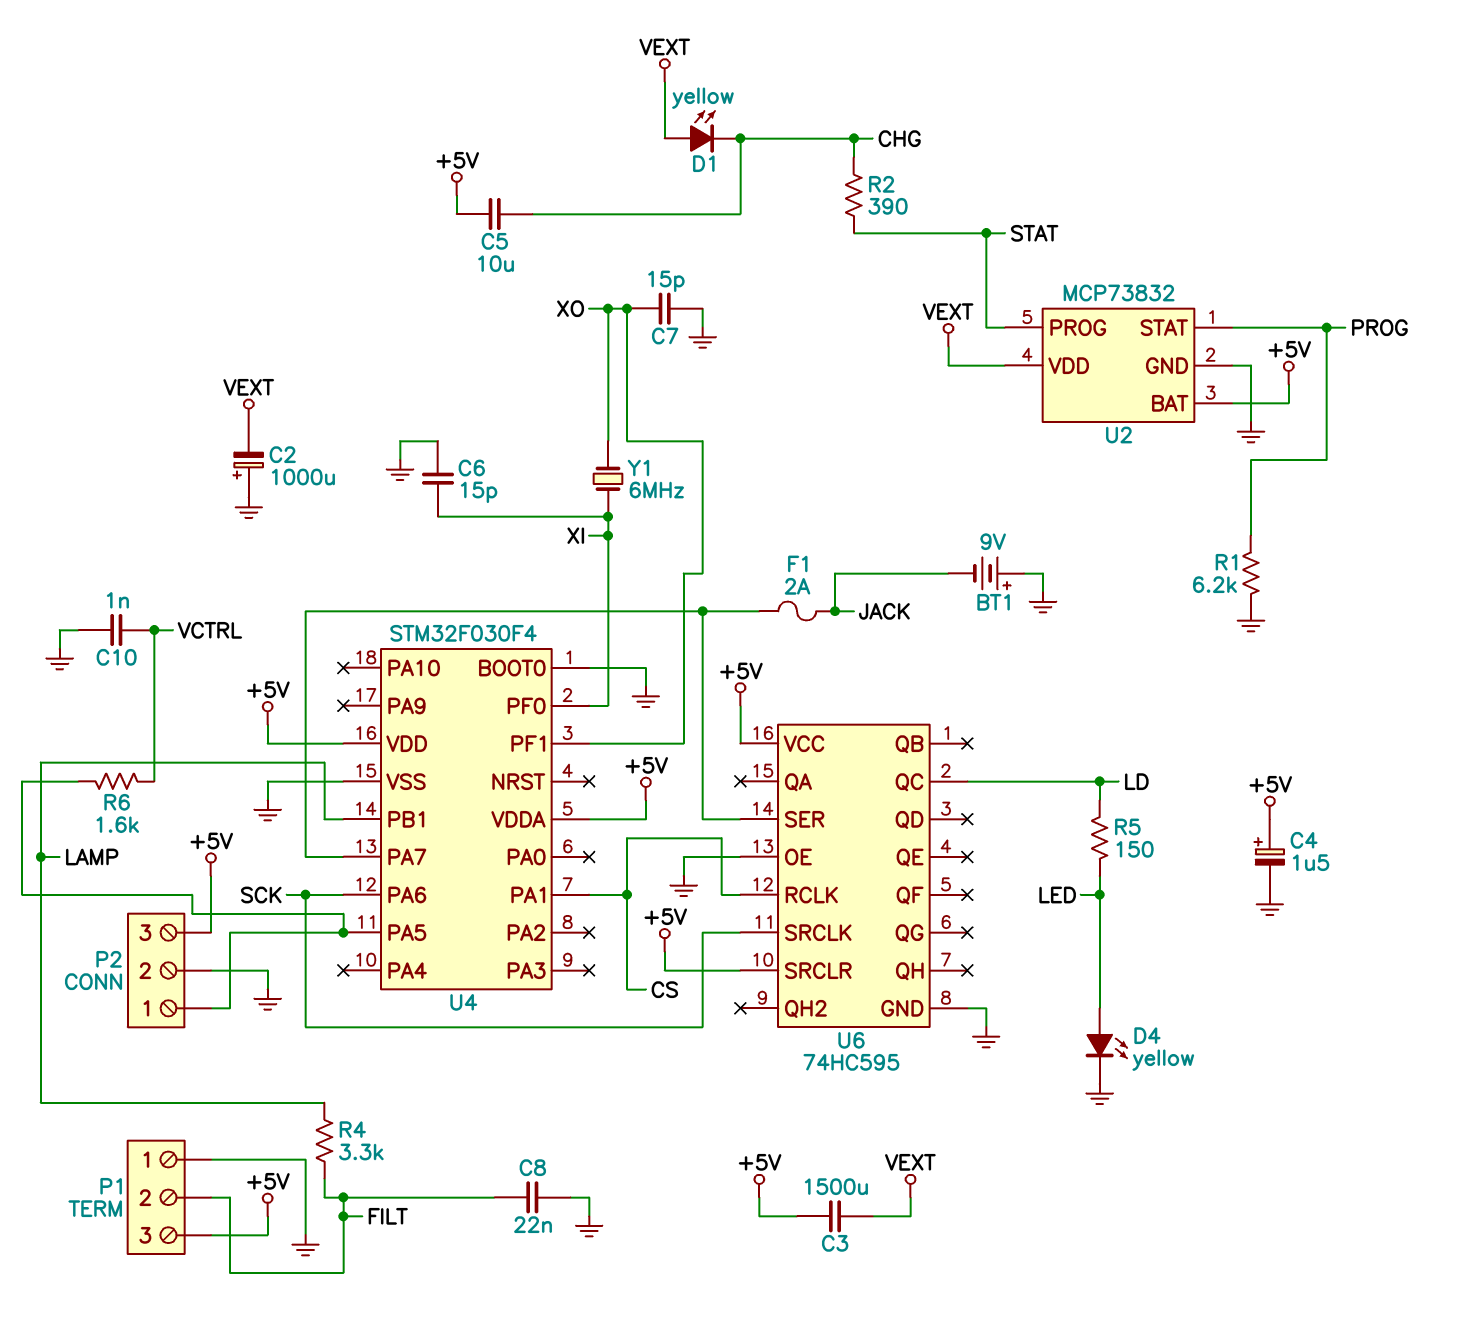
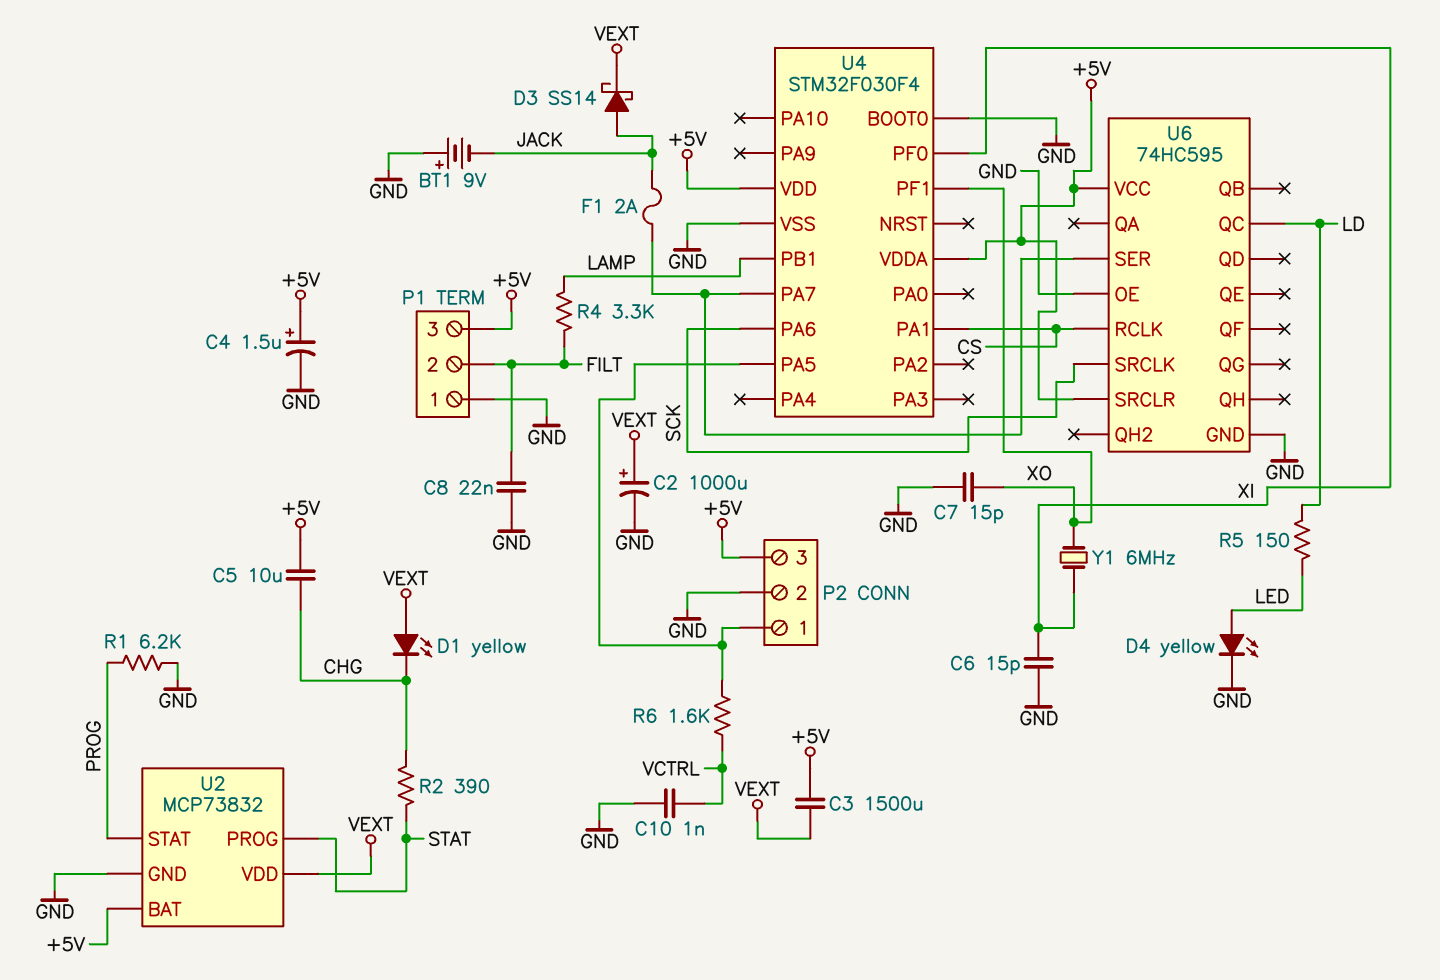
C2: 1000uF (plus GND, minus VEXT) -> 1000uF (plus VEXT, minus GND)
D3: none -> schottky SS14 (A JACK, K VEXT)

